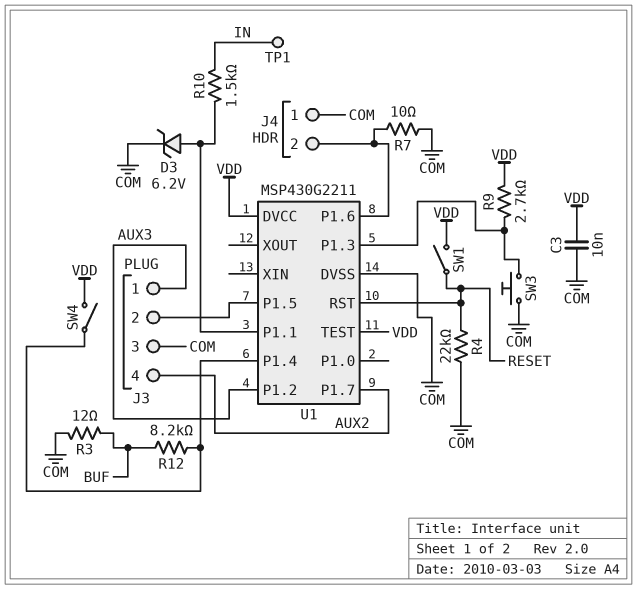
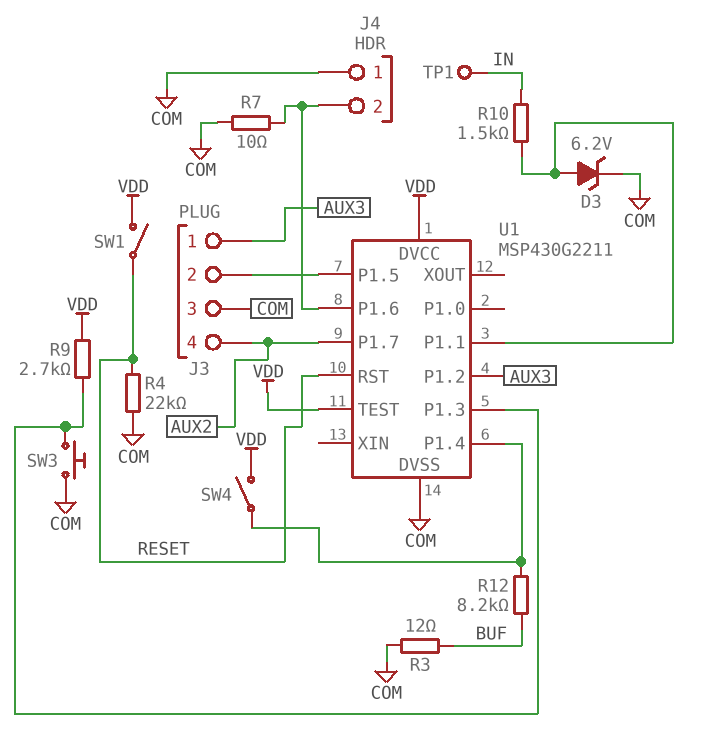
C3: 10nF (COM, VDD) -> none

